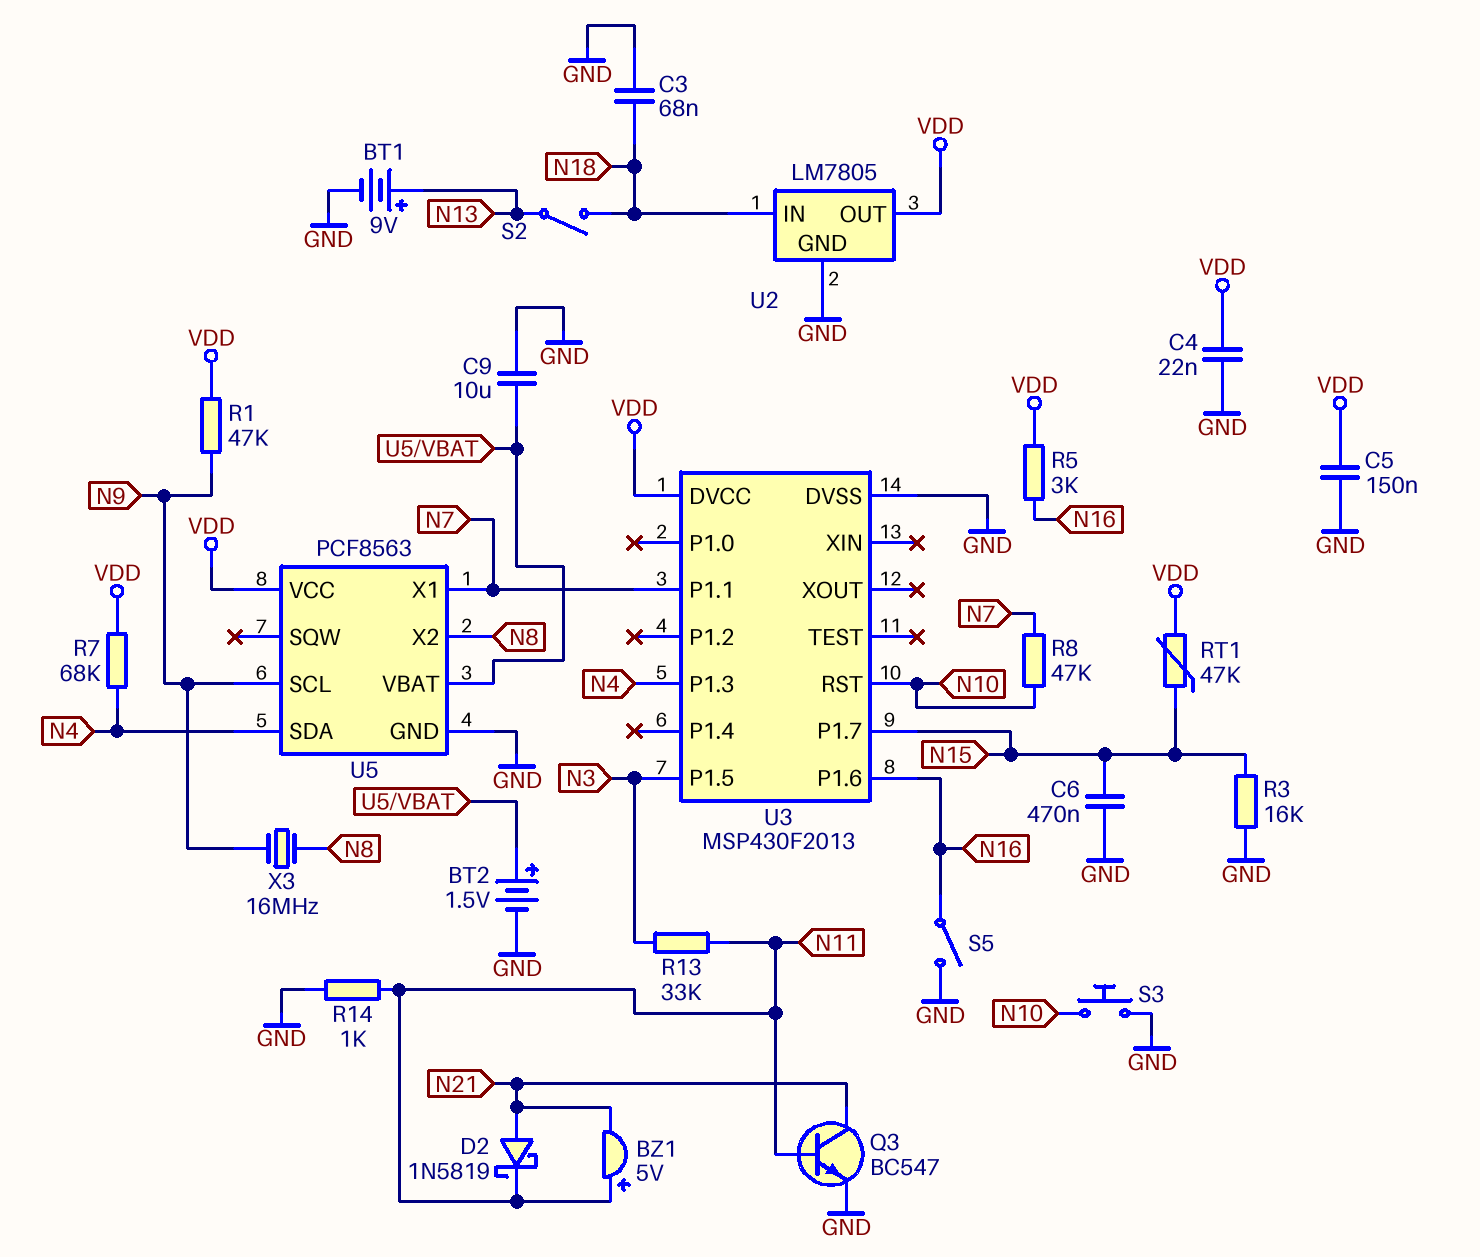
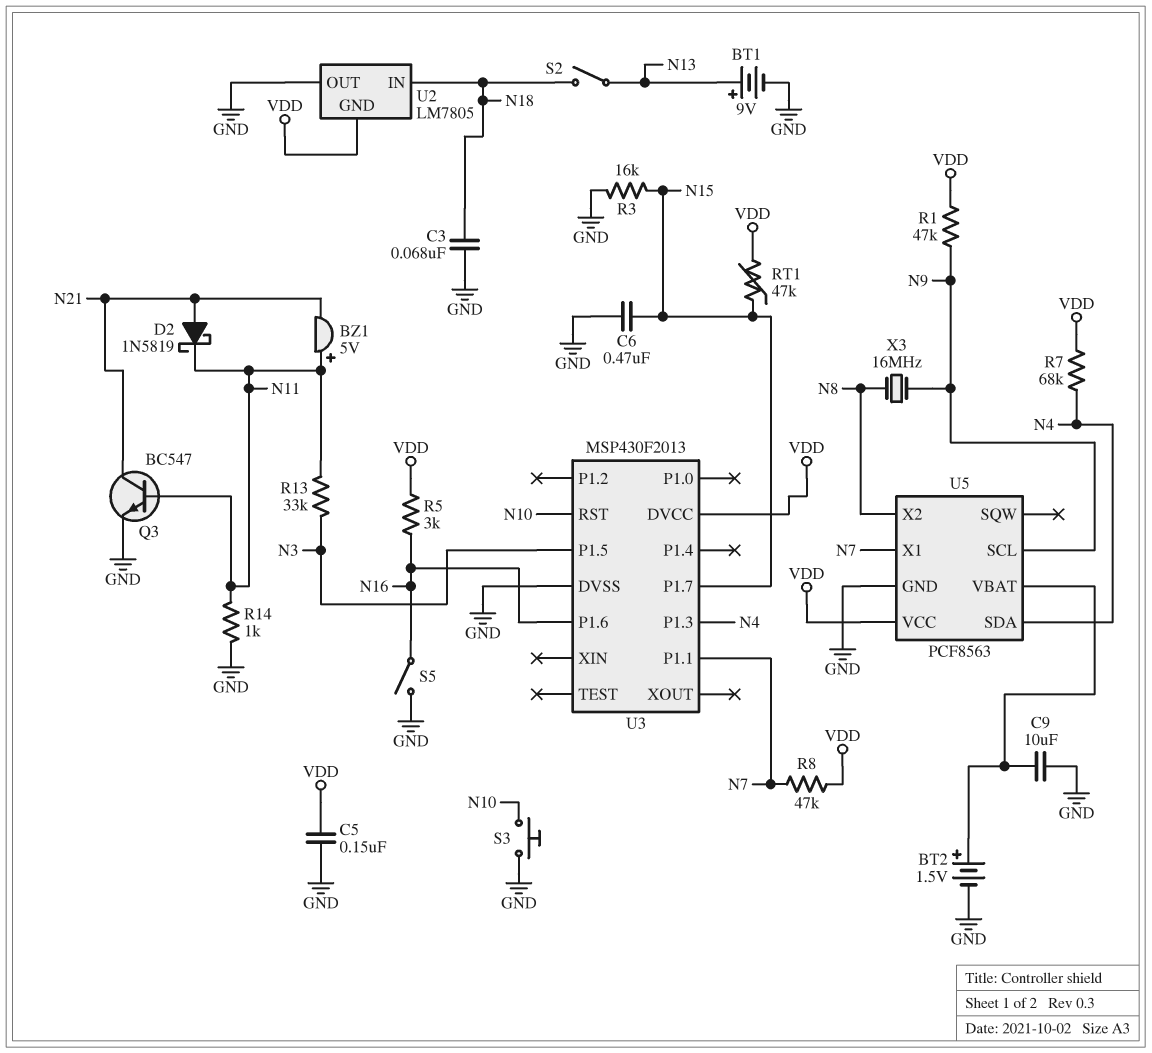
C4: 22nF (GND, VDD) -> none
R8: 47k (N7, N10) -> 47k (N7, VDD)
U2 pin GND: GND -> VDD
U2 pin OUT: VDD -> GND

